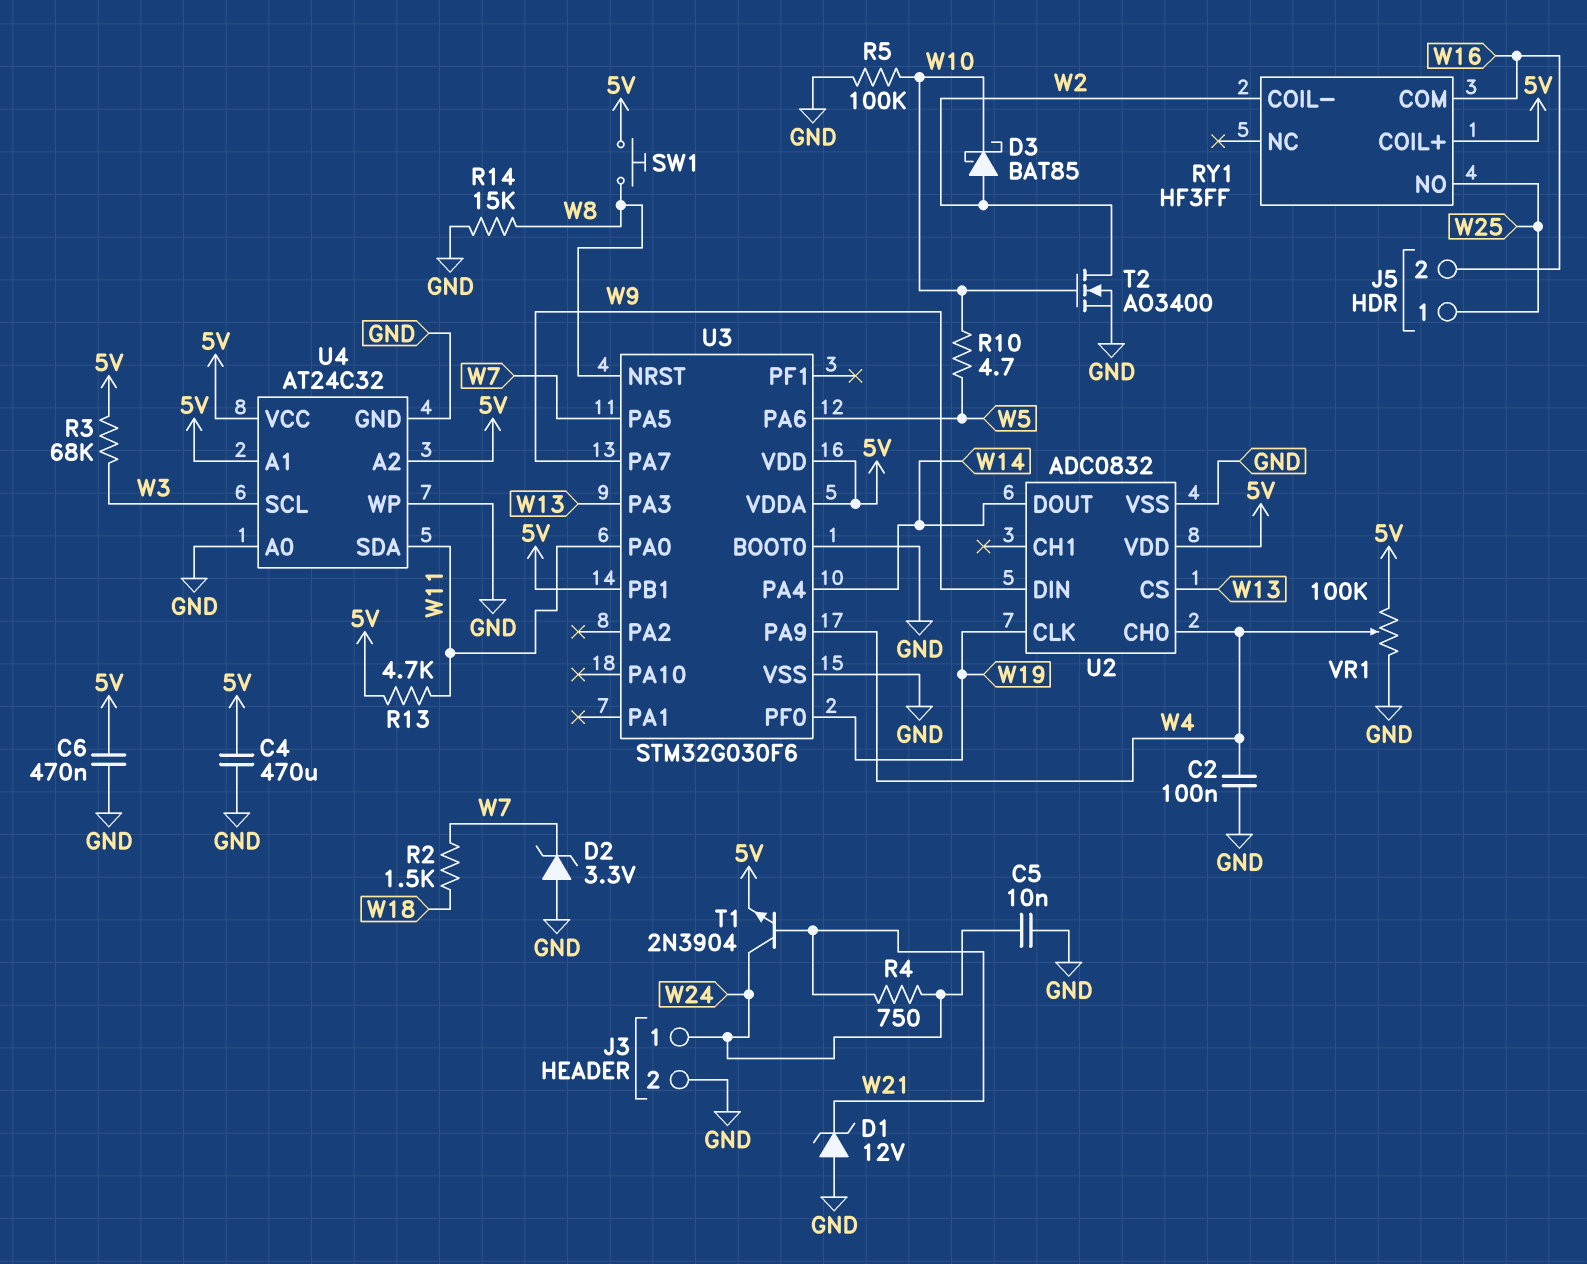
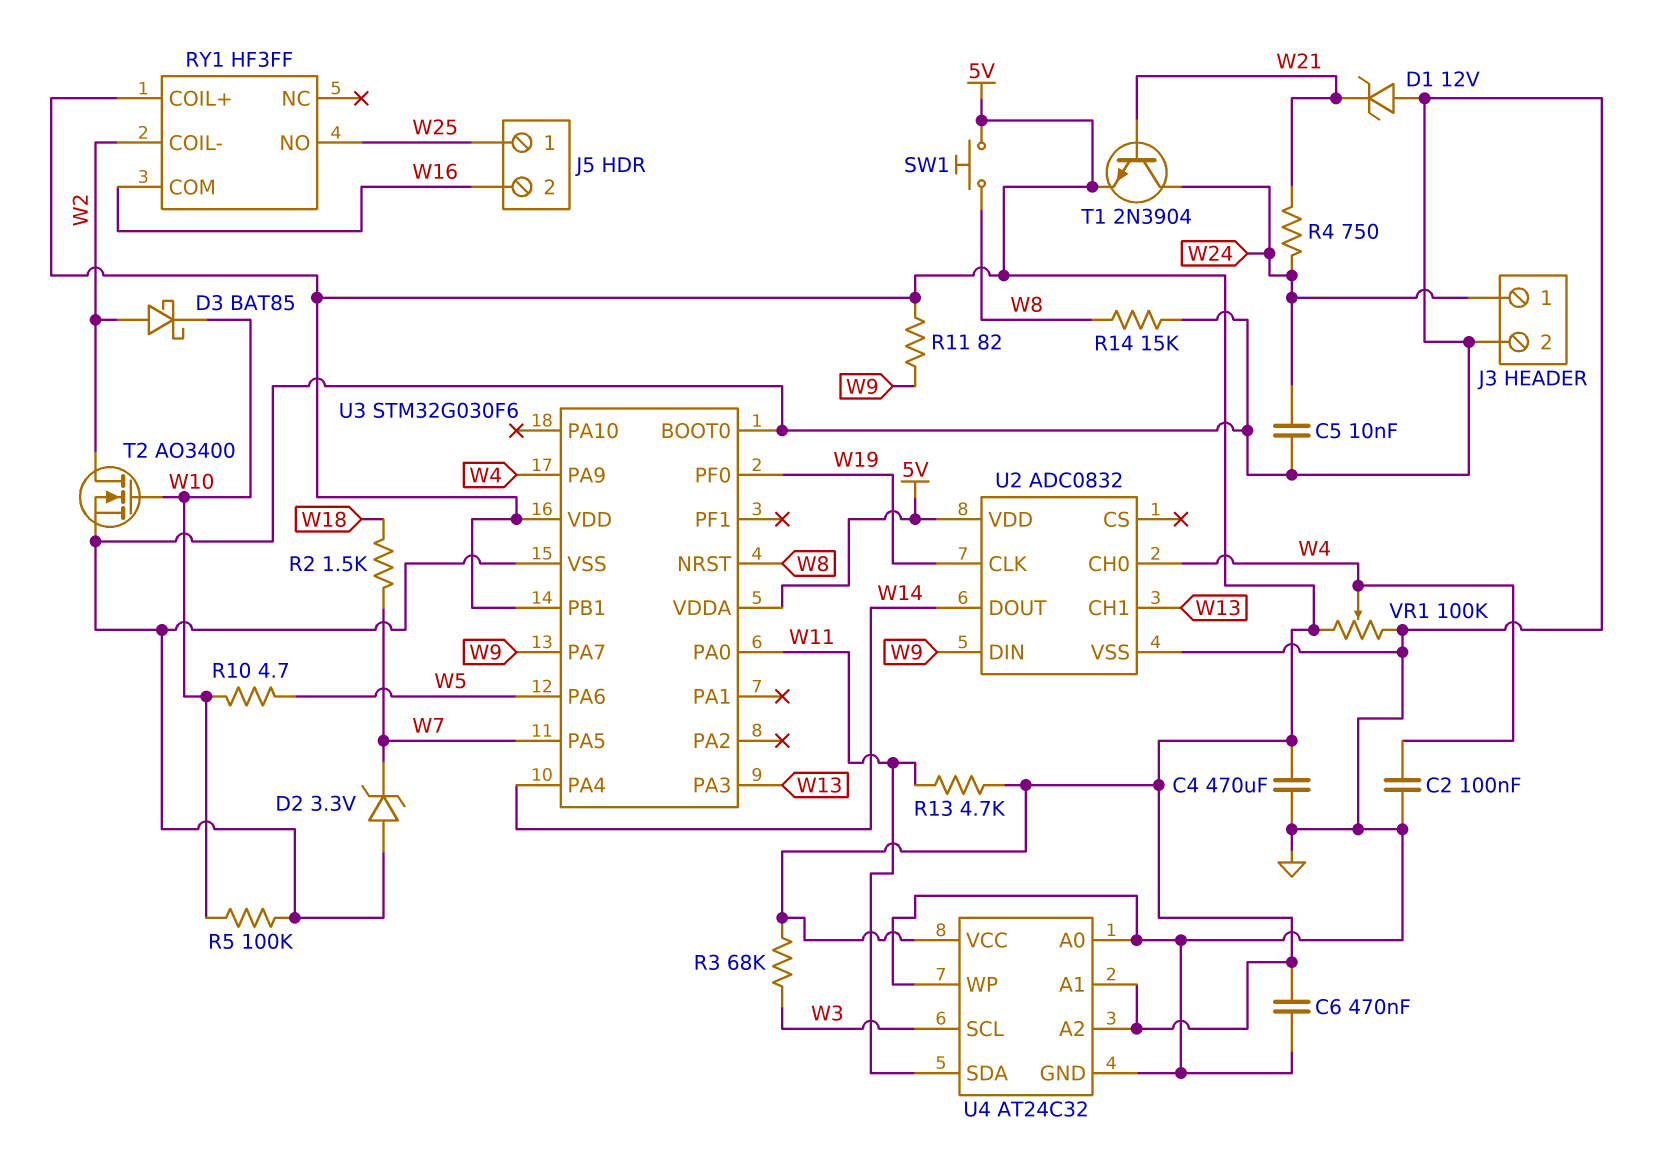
R11: none -> 82 (5V, W9)
U2 pin CH1: none -> W13
U2 pin CS: W13 -> none

